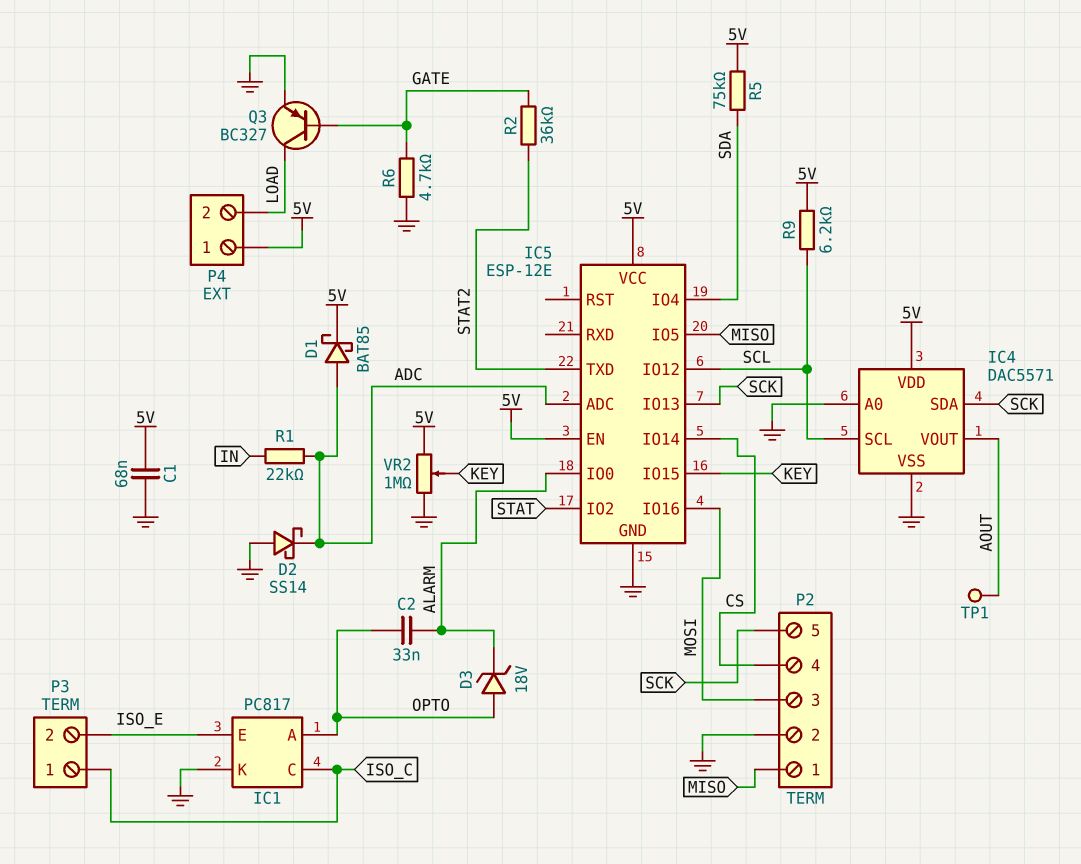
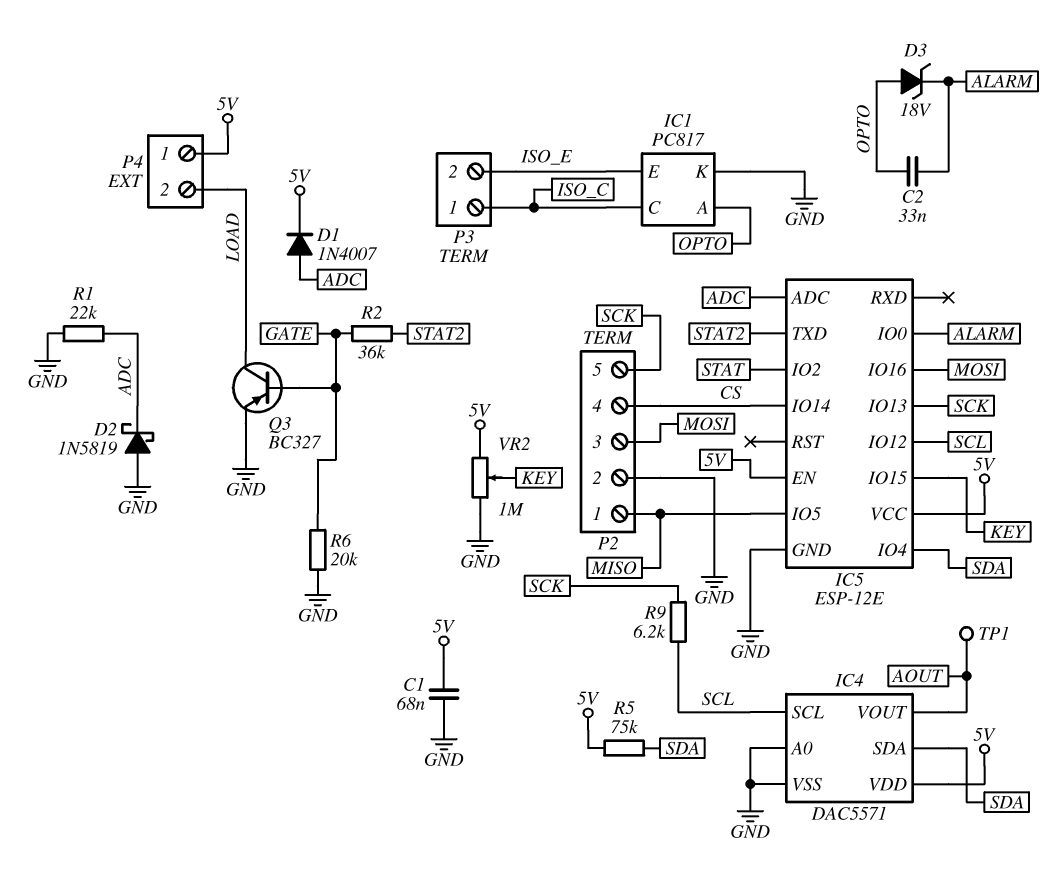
D1: schottky BAT85 (A ADC, K 5V) -> diode 1N4007 (A ADC, K 5V)
D2: schottky SS14 (A GND, K ADC) -> schottky 1N5819 (A GND, K ADC)
IC4 pin SDA: SCK -> SDA
R1: 22k (ADC, IN) -> 22k (ADC, GND)
R6: 4.7k (GATE, GND) -> 20k (GATE, GND)
R9: 6.2k (5V, SCL) -> 6.2k (SCK, SCL)

